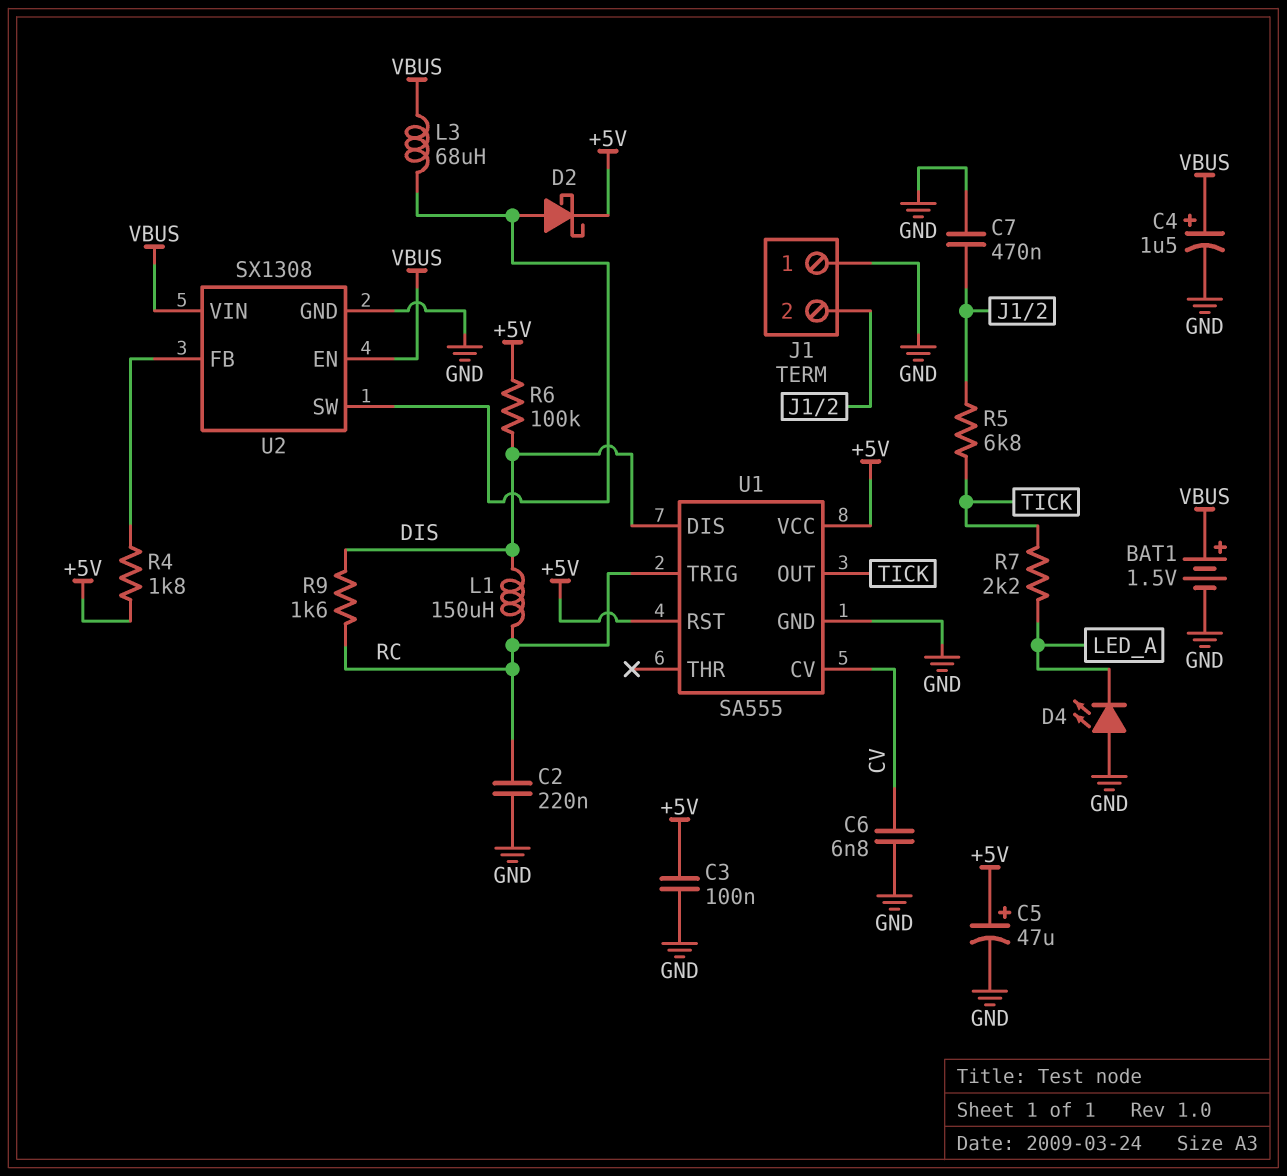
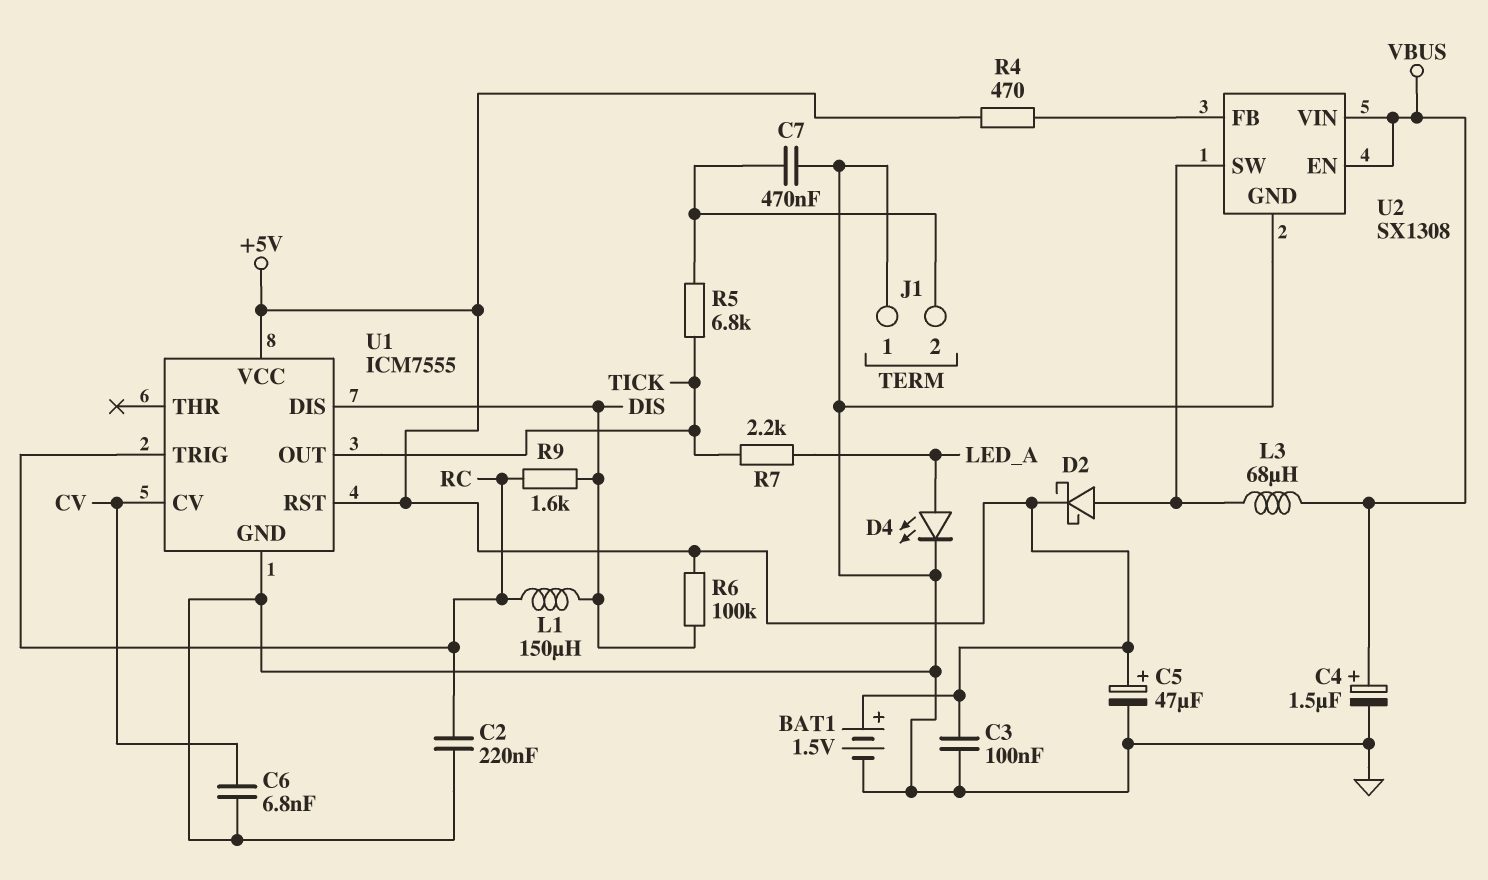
BAT1: 1.5V (plus VBUS, minus GND) -> 1.5V (plus +5V, minus GND)
D4: LED (A GND, K LED_A) -> LED (A LED_A, K GND)
R4: 1.8k (+5V, U2/FB) -> 470 (+5V, U2/FB)
U1: SA555 -> ICM7555

